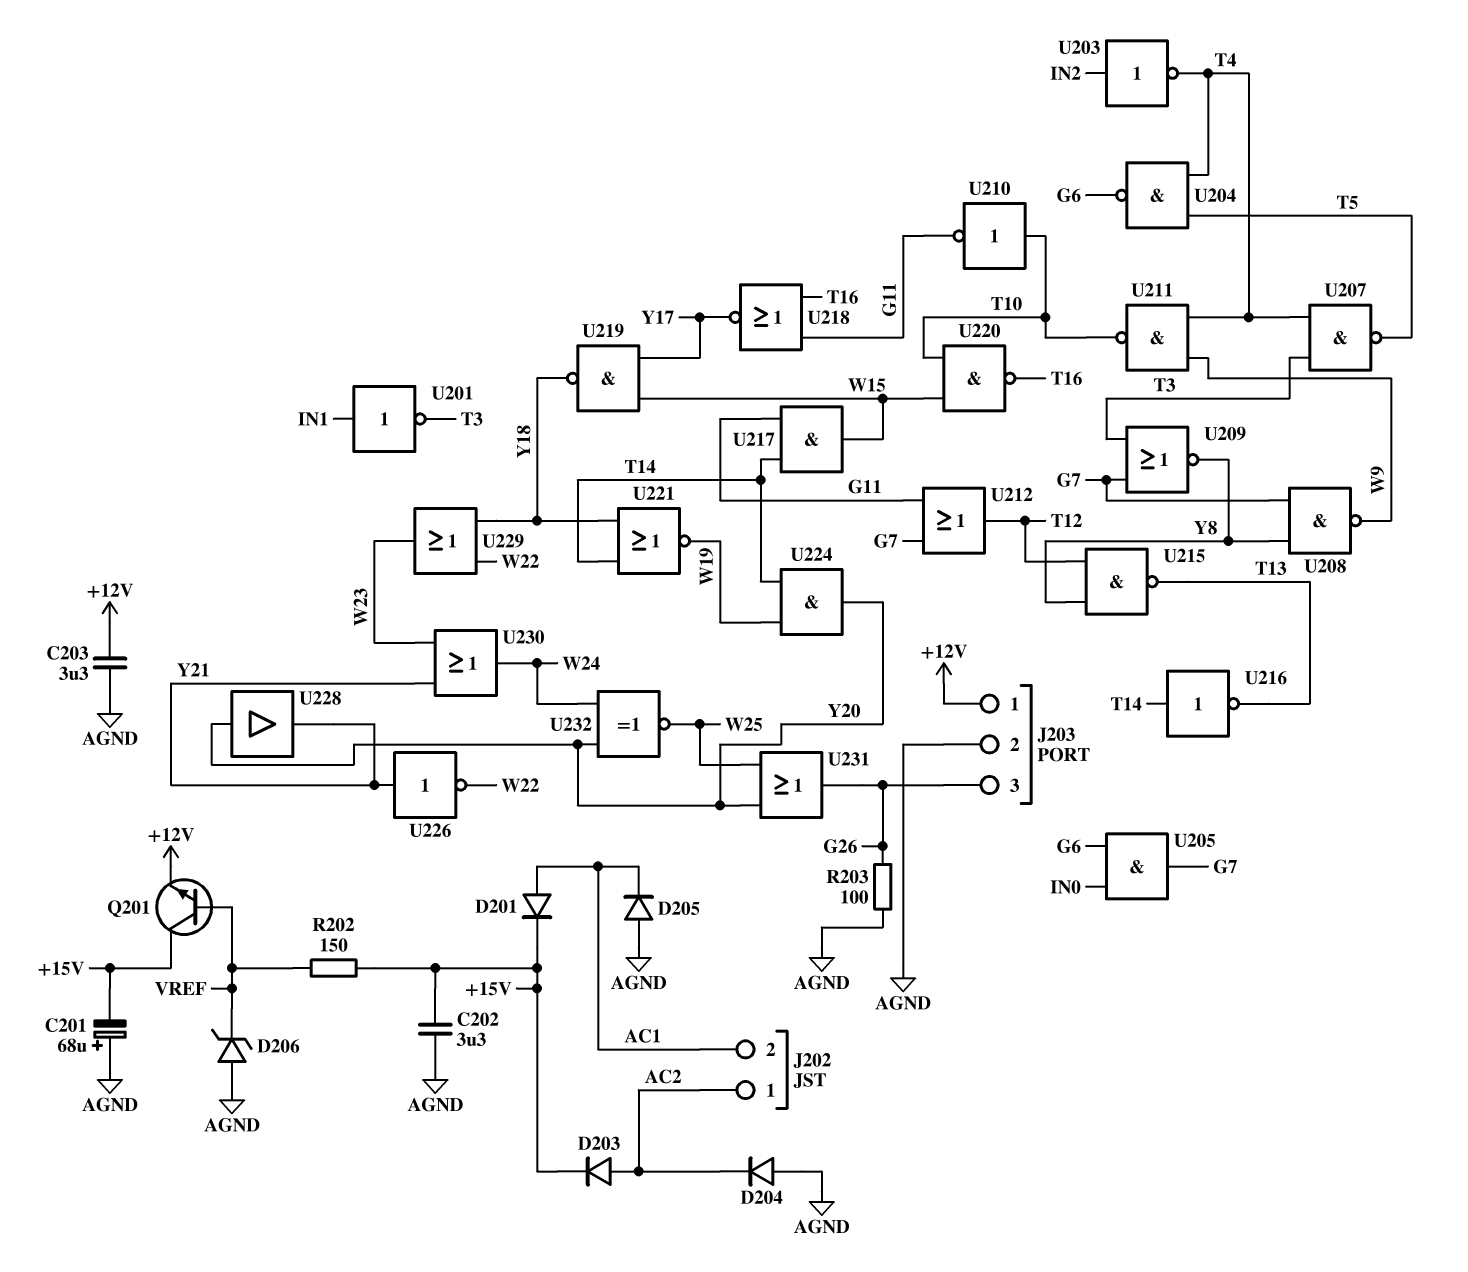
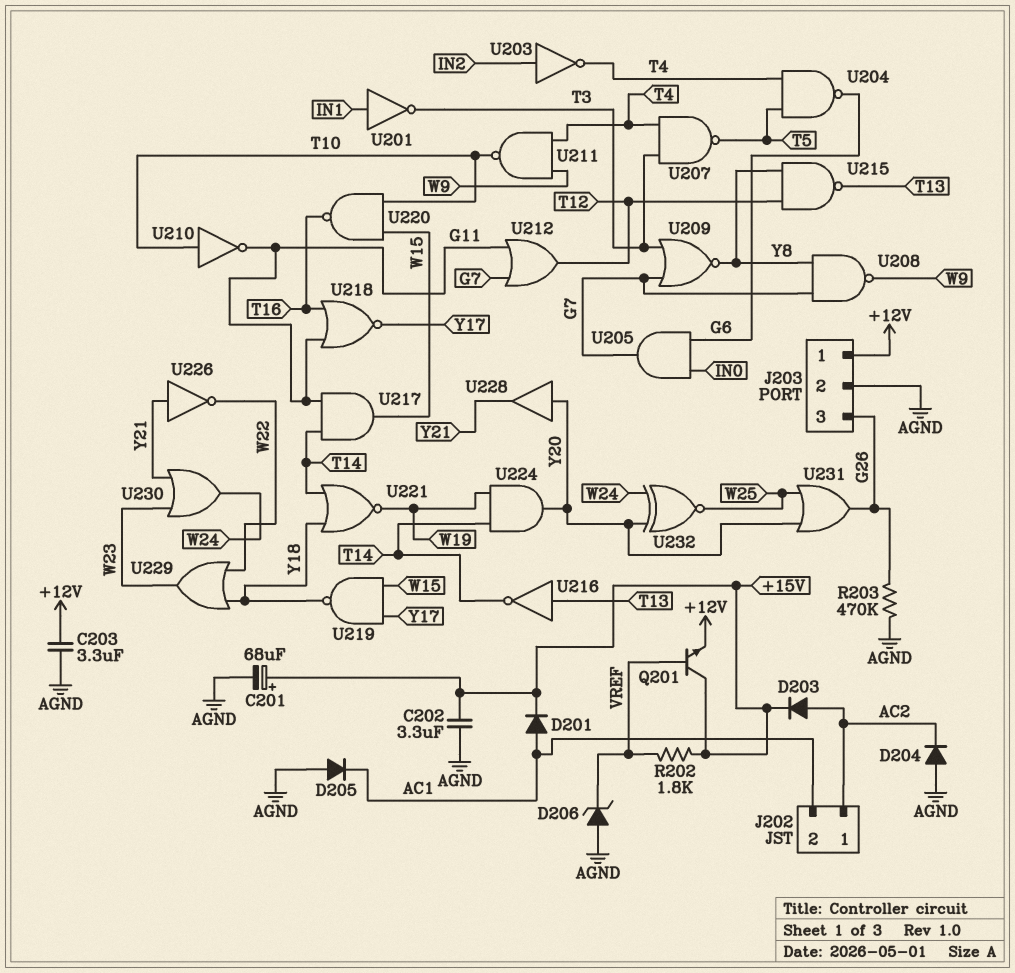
C201: 68uF (plus AGND, minus +15V) -> 68uF (plus +15V, minus AGND)
R202: 150 (+15V, VREF) -> 1.8k (+15V, VREF)
R203: 100 (AGND, G26) -> 470k (AGND, G26)
U216: NOT (in T14, out T13) -> NOT (in T13, out T14)

